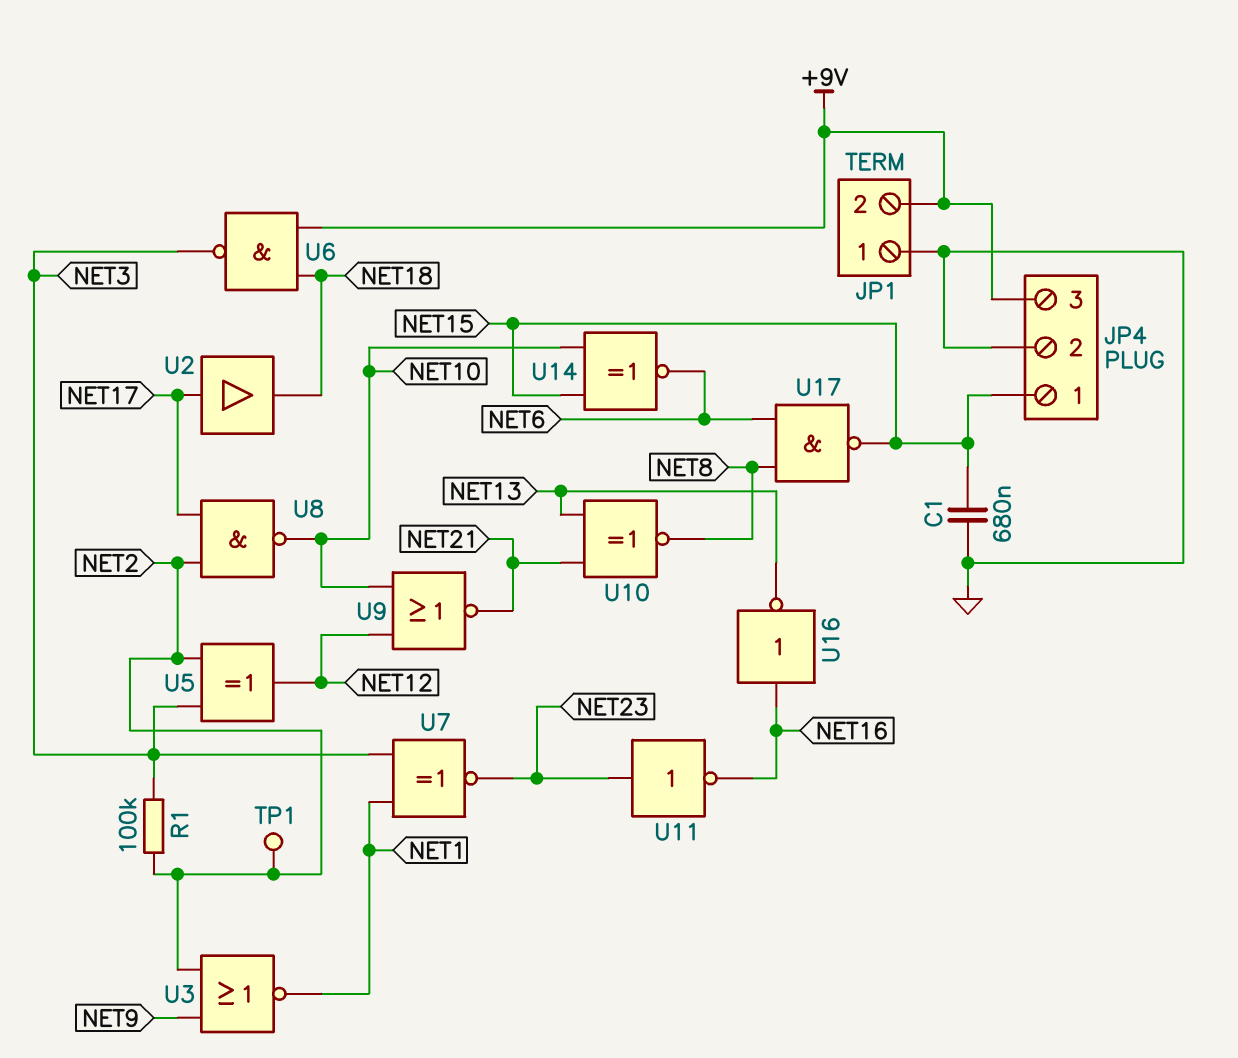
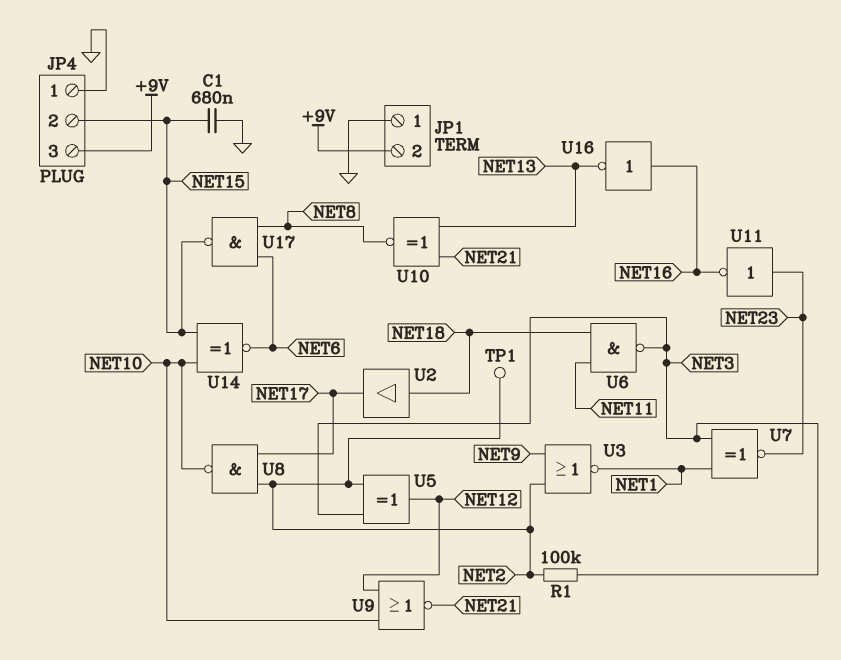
JP4 pin 1: NET15 -> GND
JP4 pin 2: GND -> NET15
U2: buffer (in NET17, out NET18) -> buffer (in NET18, out NET17)
U6: NAND (in +9V, in NET18, out NET3) -> NAND (in NET11, in NET18, out NET3)

